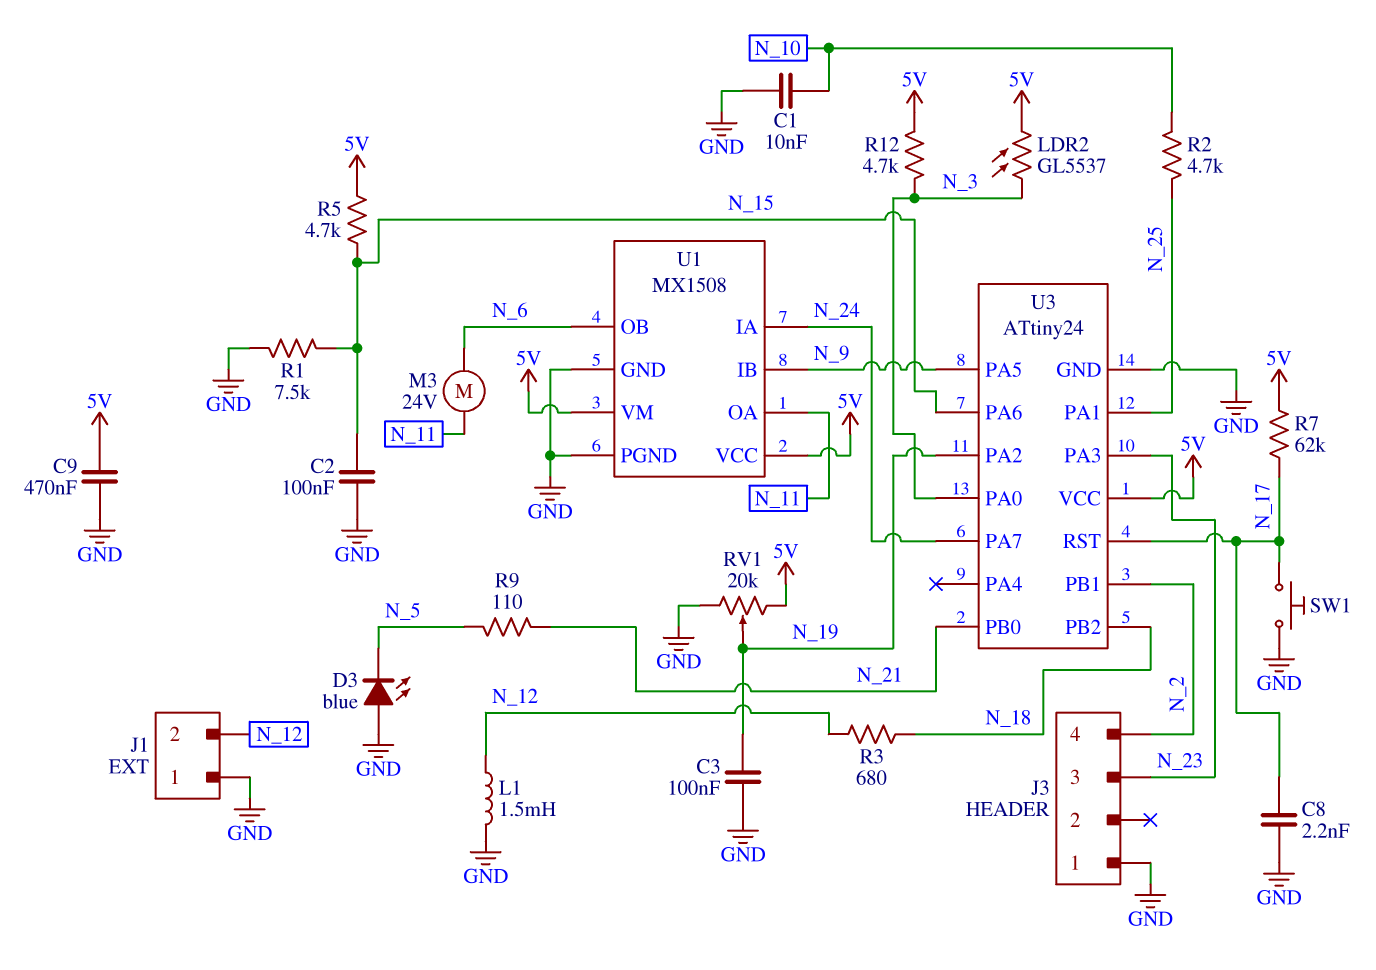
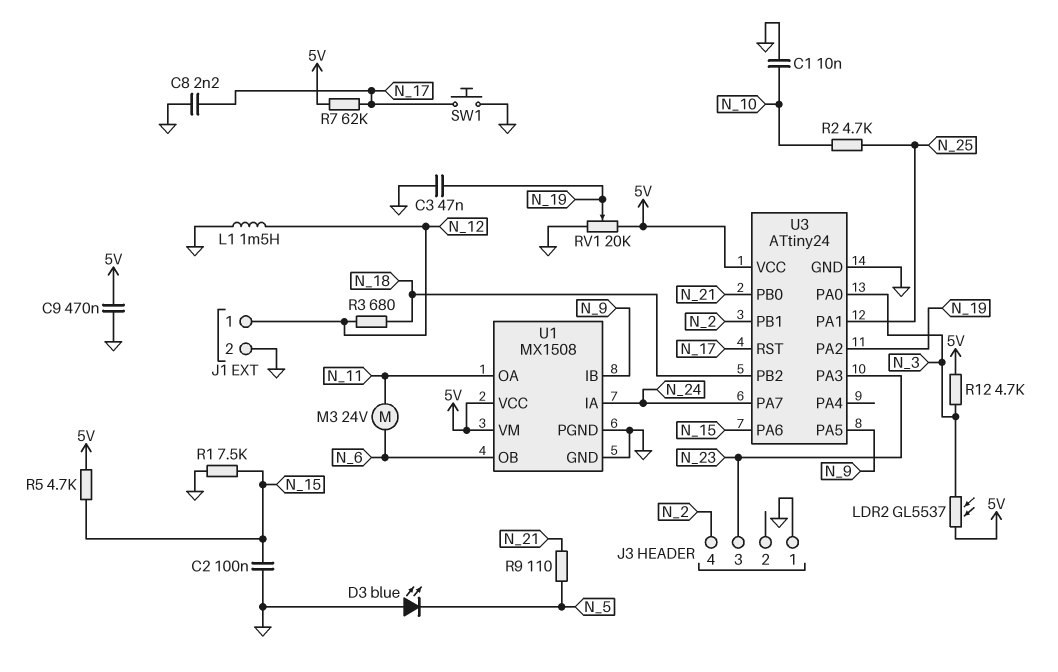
C3: 100nF (GND, N_19) -> 47nF (GND, N_19)
J1 pin 1: GND -> N_12
J1 pin 2: N_12 -> GND

